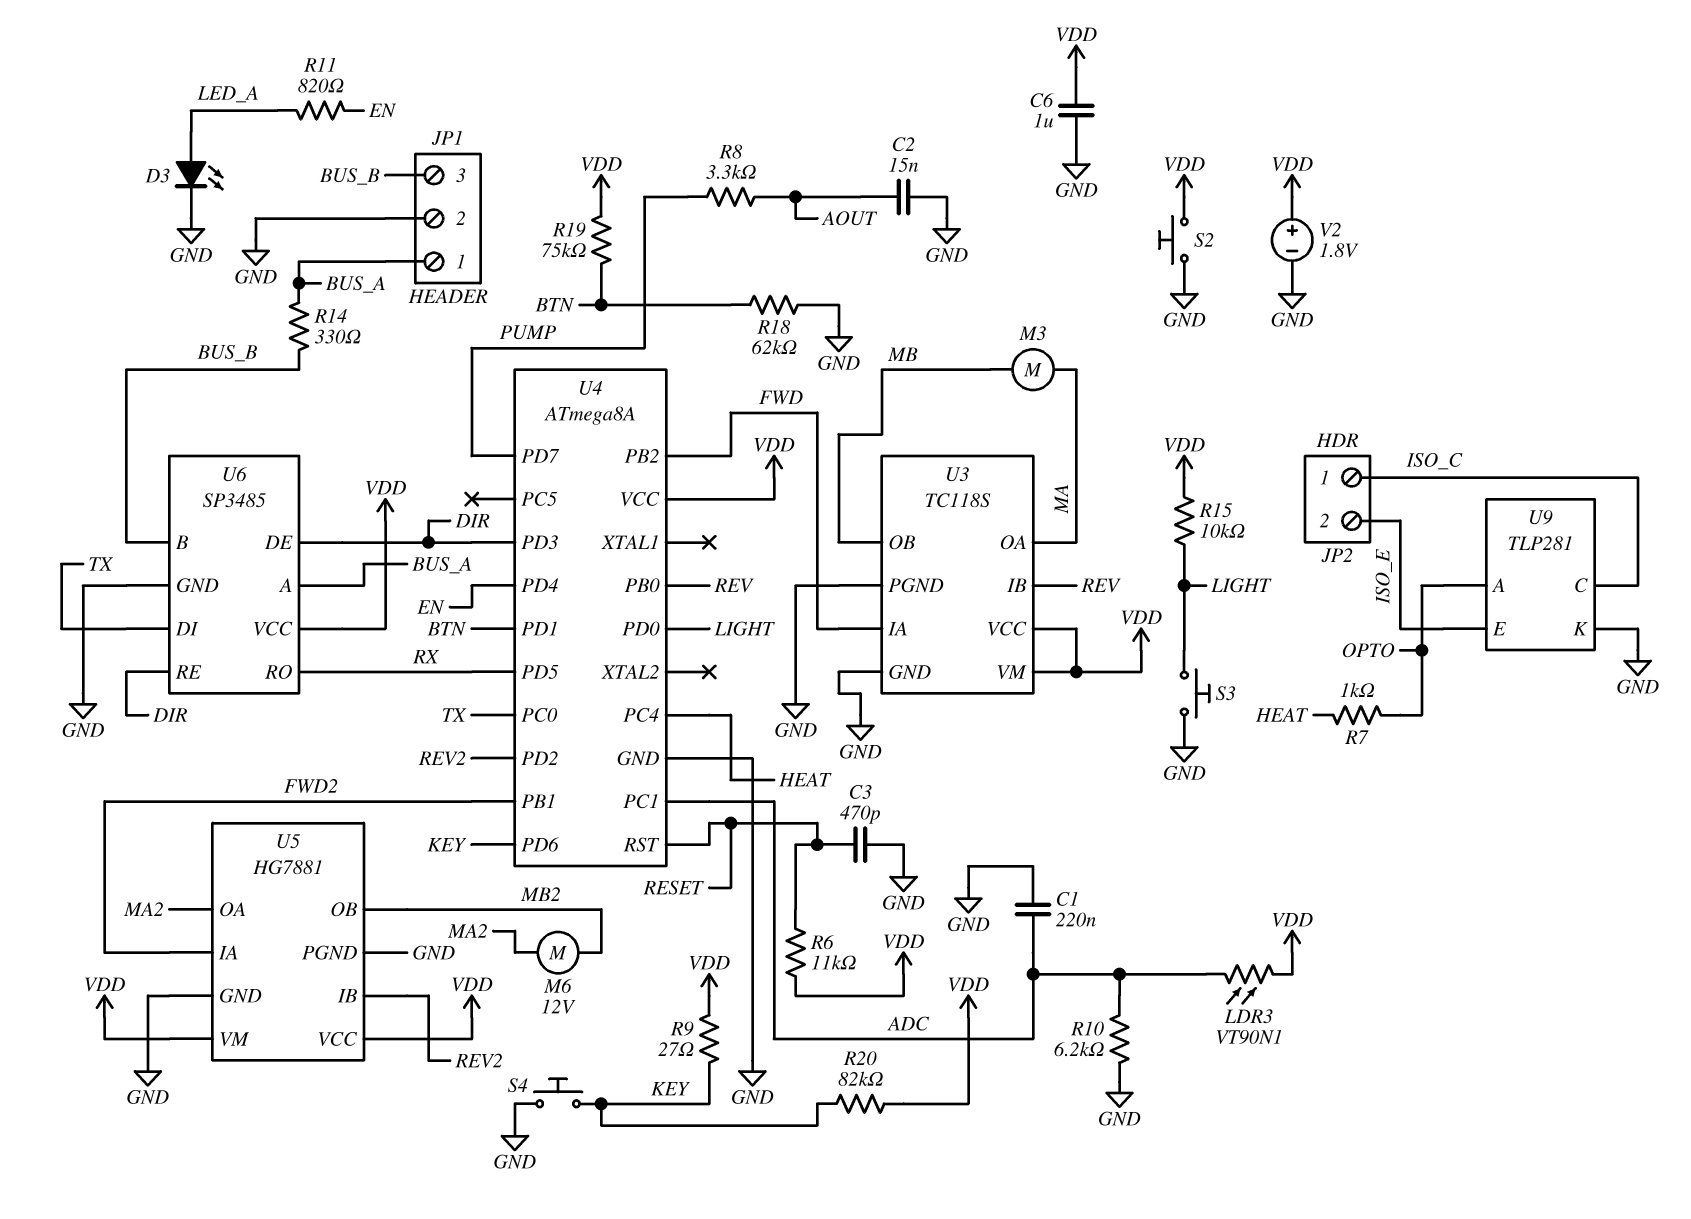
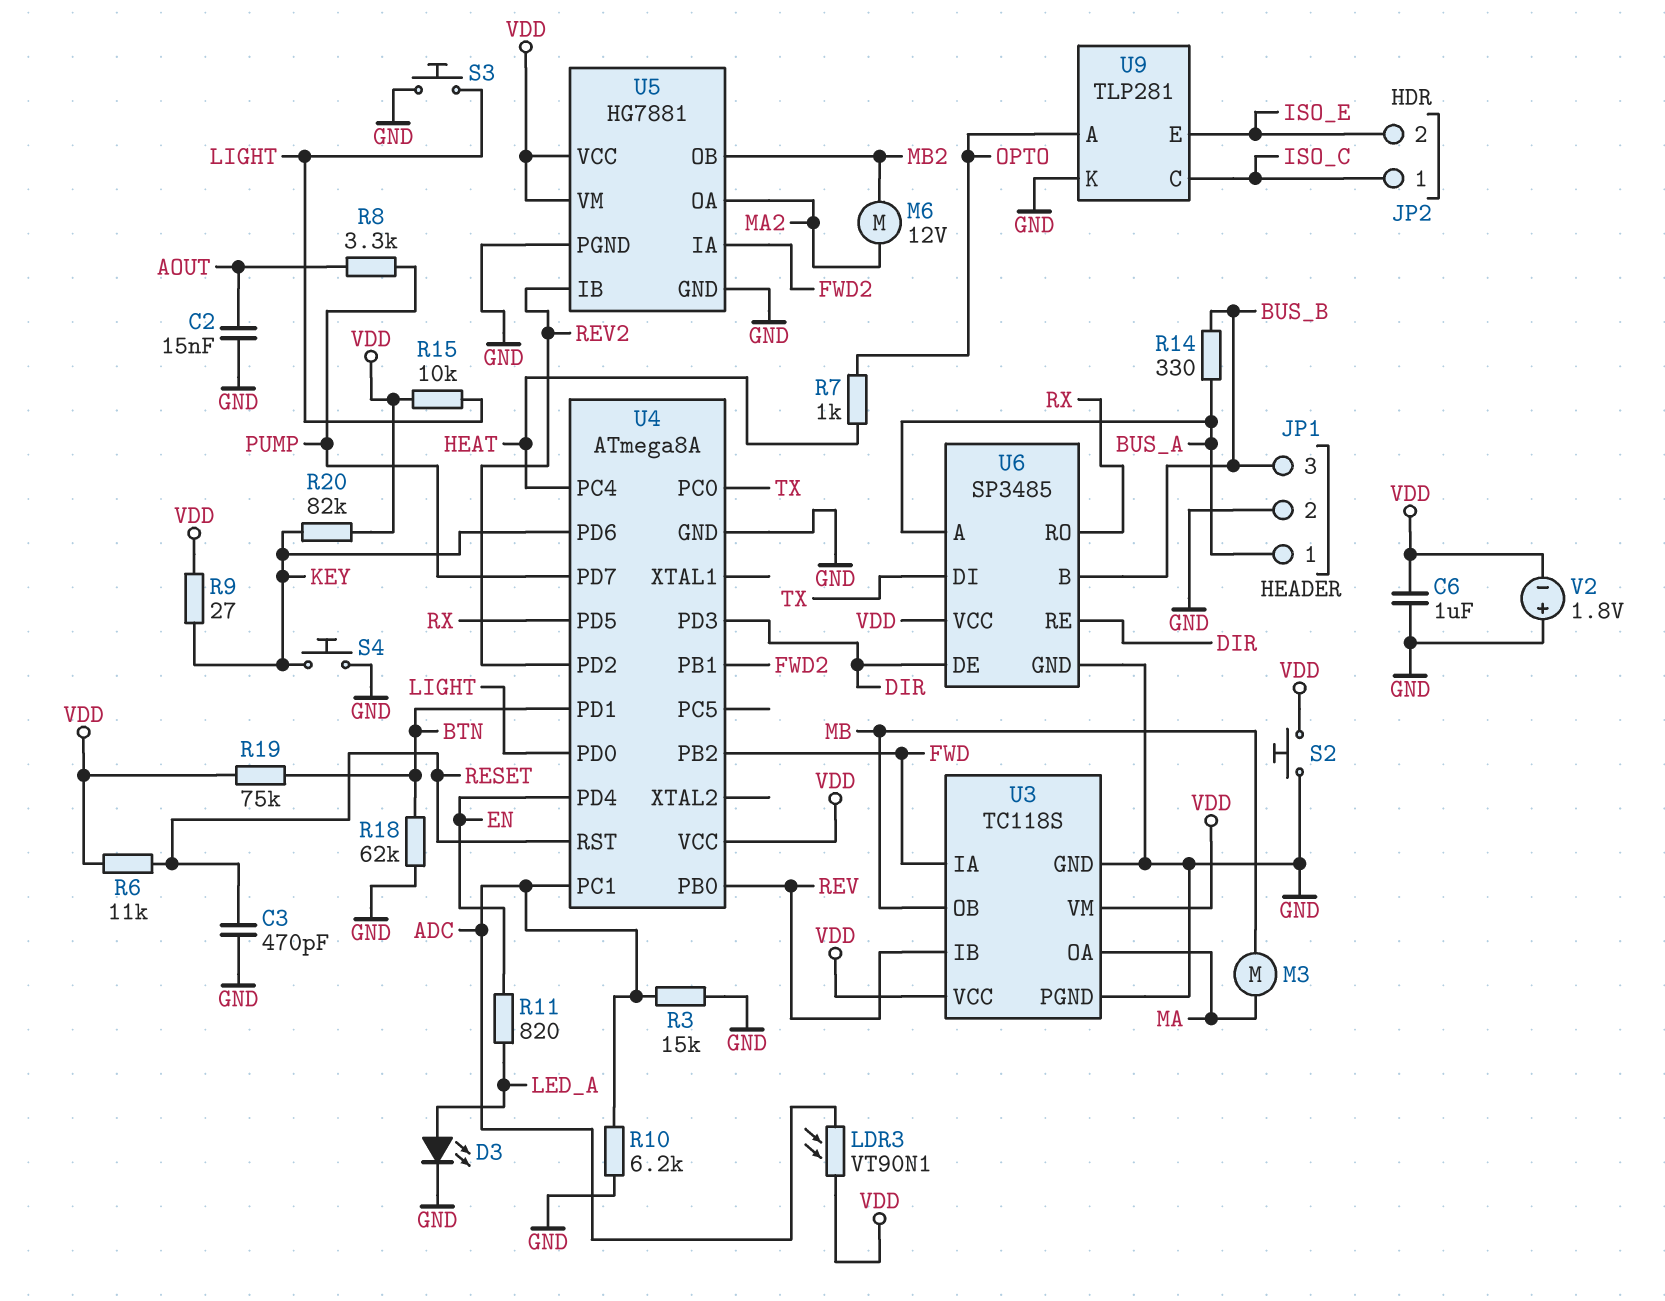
C1: 220nF (ADC, GND) -> none
R3: none -> 15k (ADC, GND)
V2: 1.8V (plus VDD, minus GND) -> 1.8V (plus GND, minus VDD)

